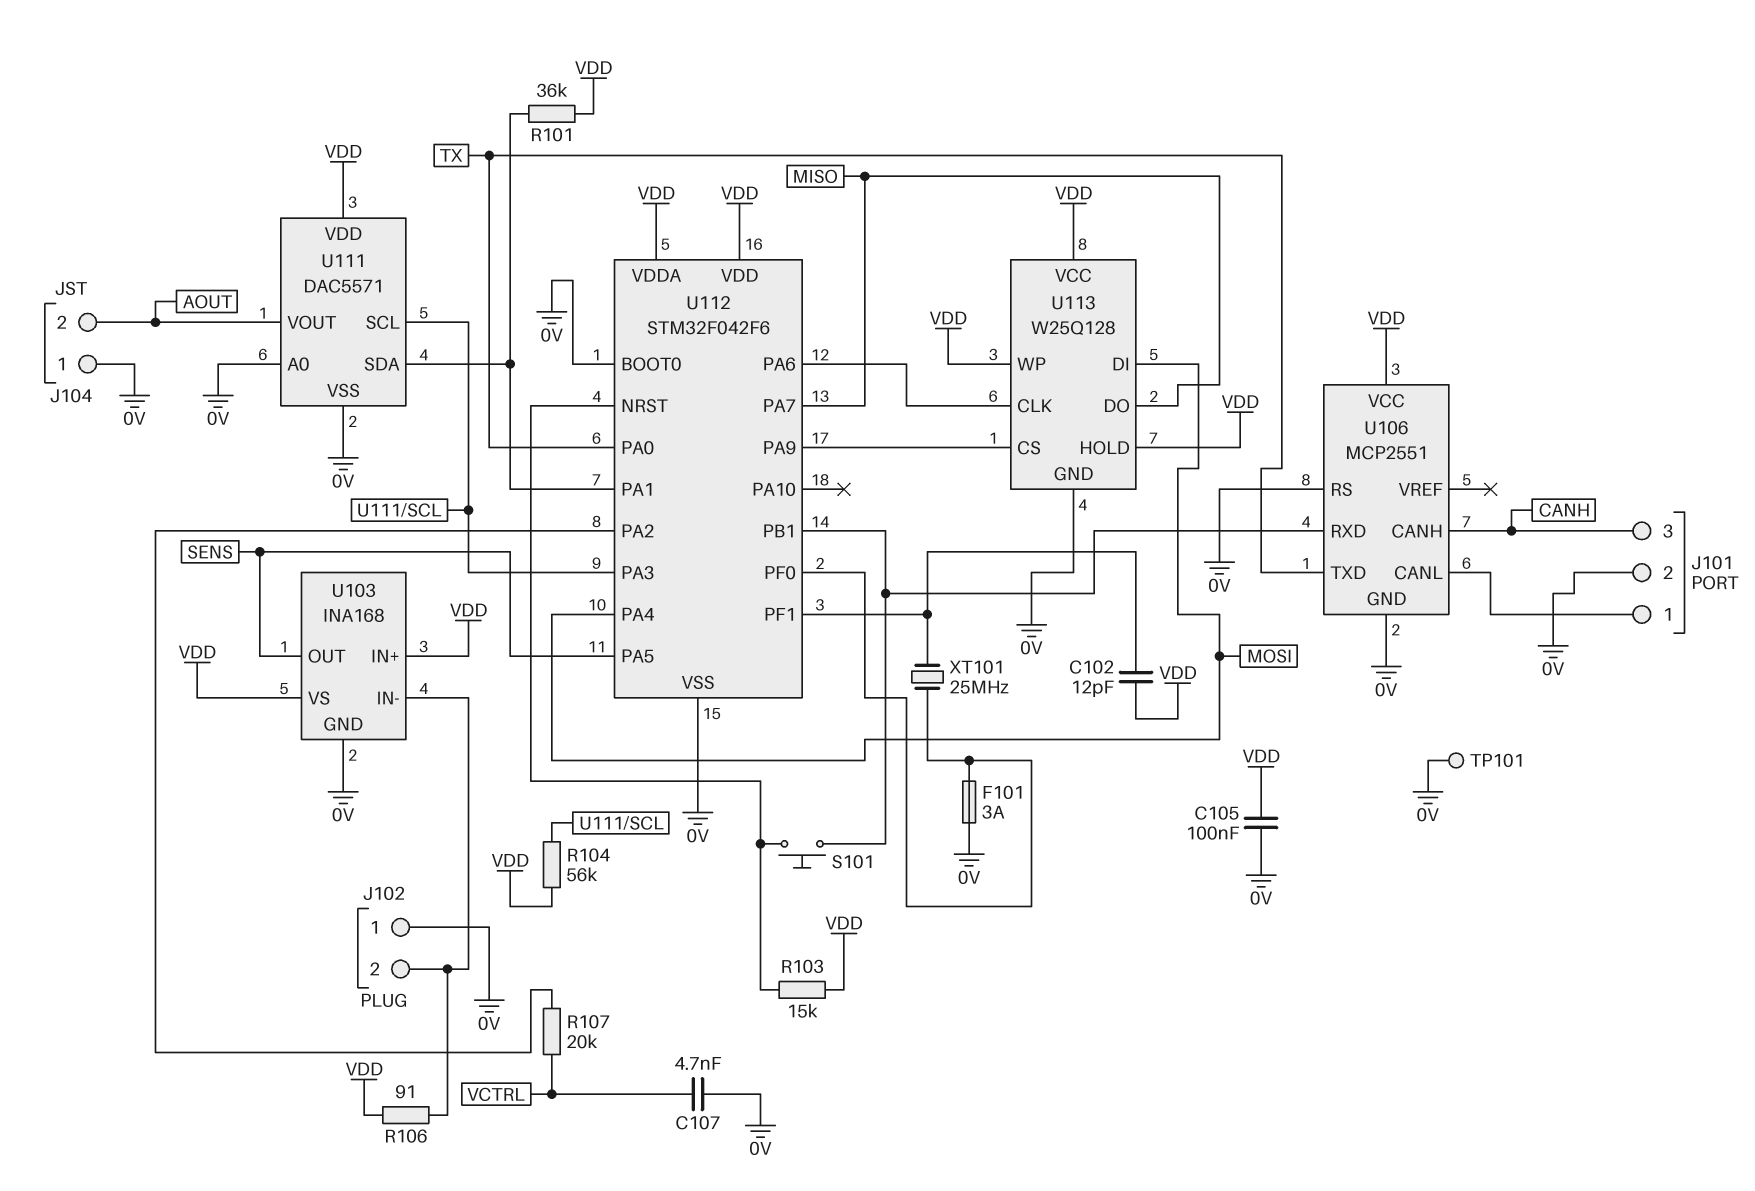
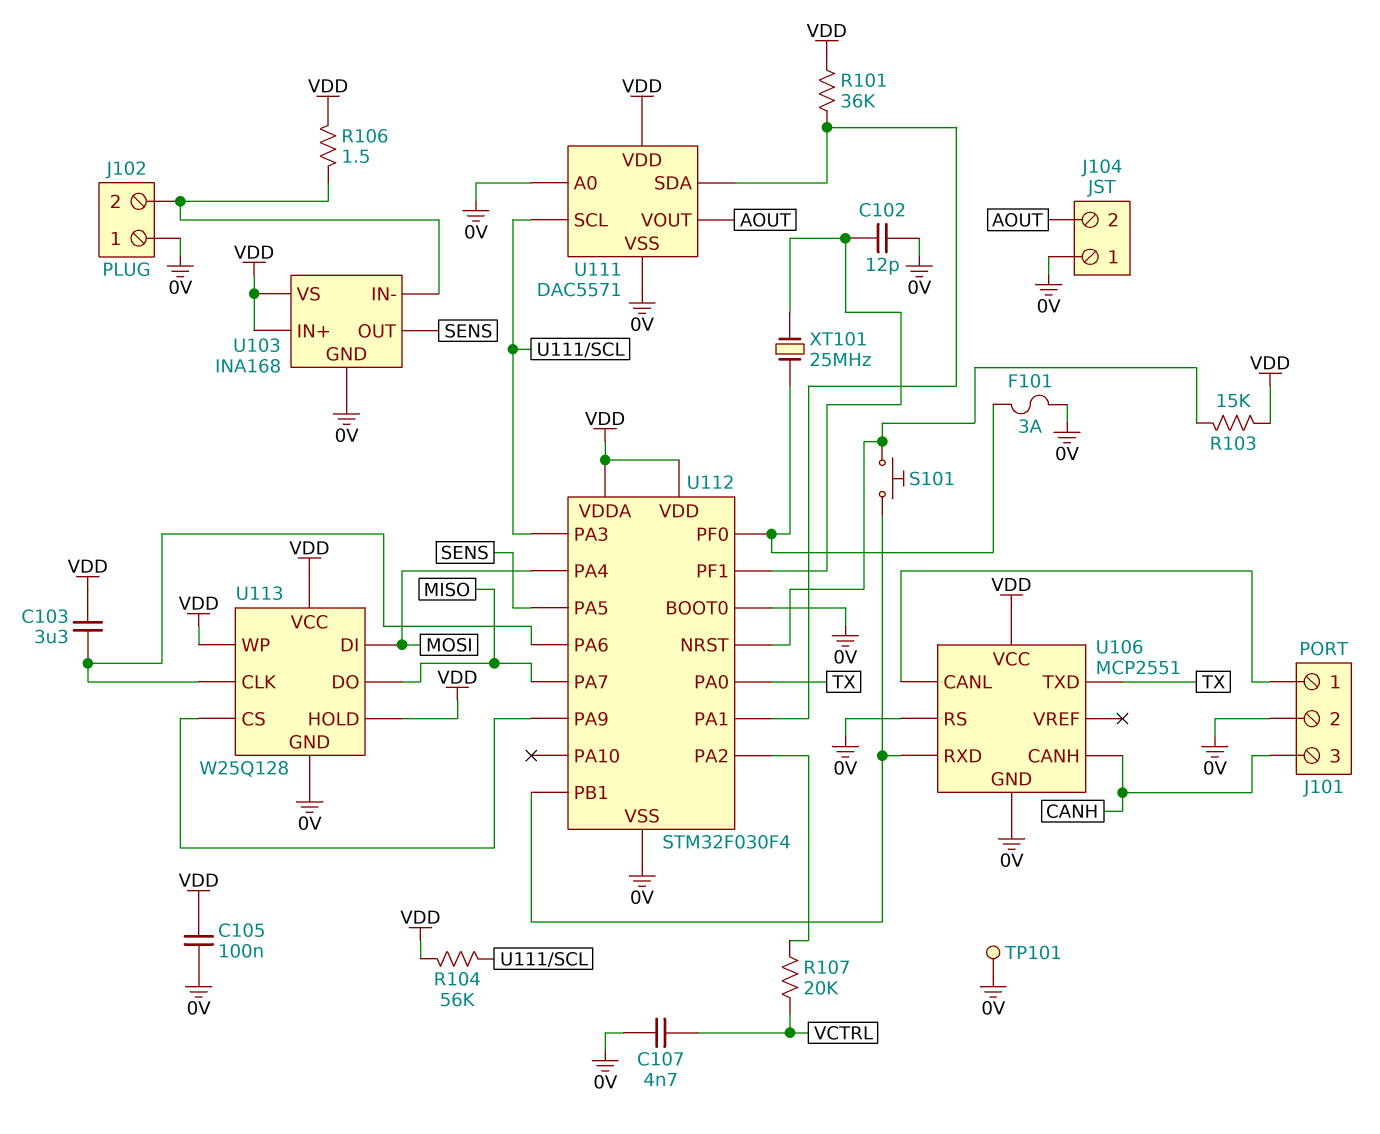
C102: 12pF (U112/PF1, VDD) -> 12pF (0V, U112/PF1)
C103: none -> 3.3uF (U112/PA6, VDD)
R106: 91 (J102/2, VDD) -> 1.5 (J102/2, VDD)
U112: STM32F042F6 -> STM32F030F4

